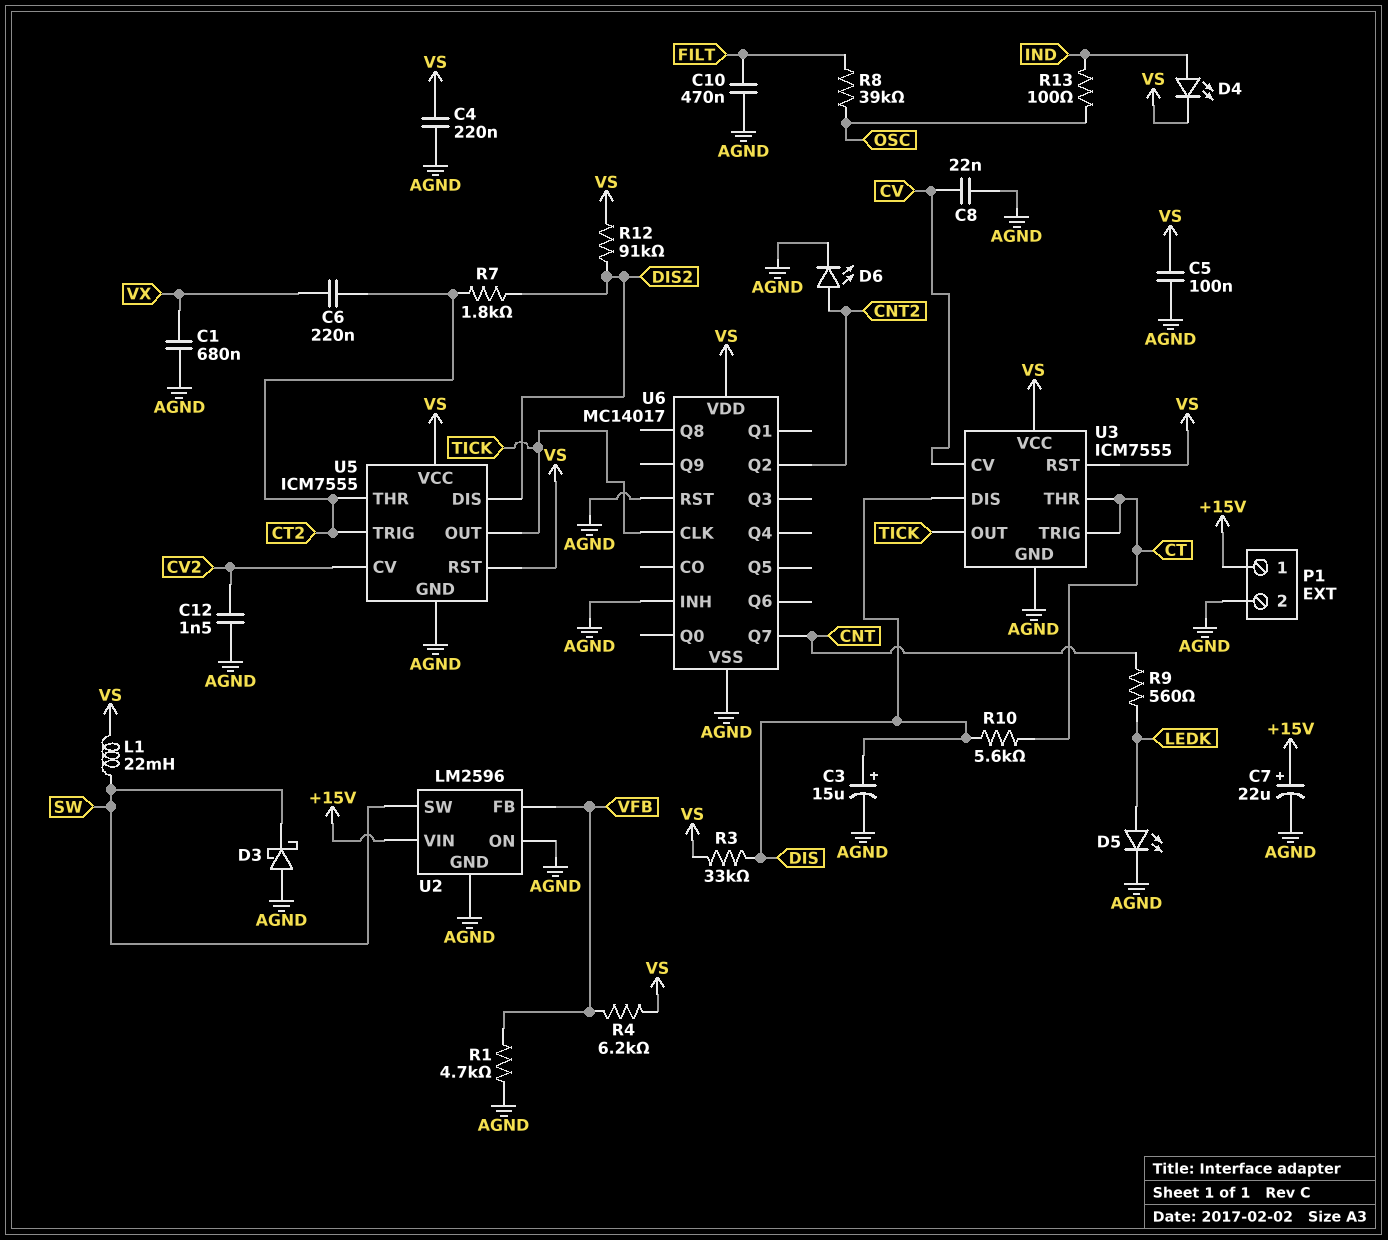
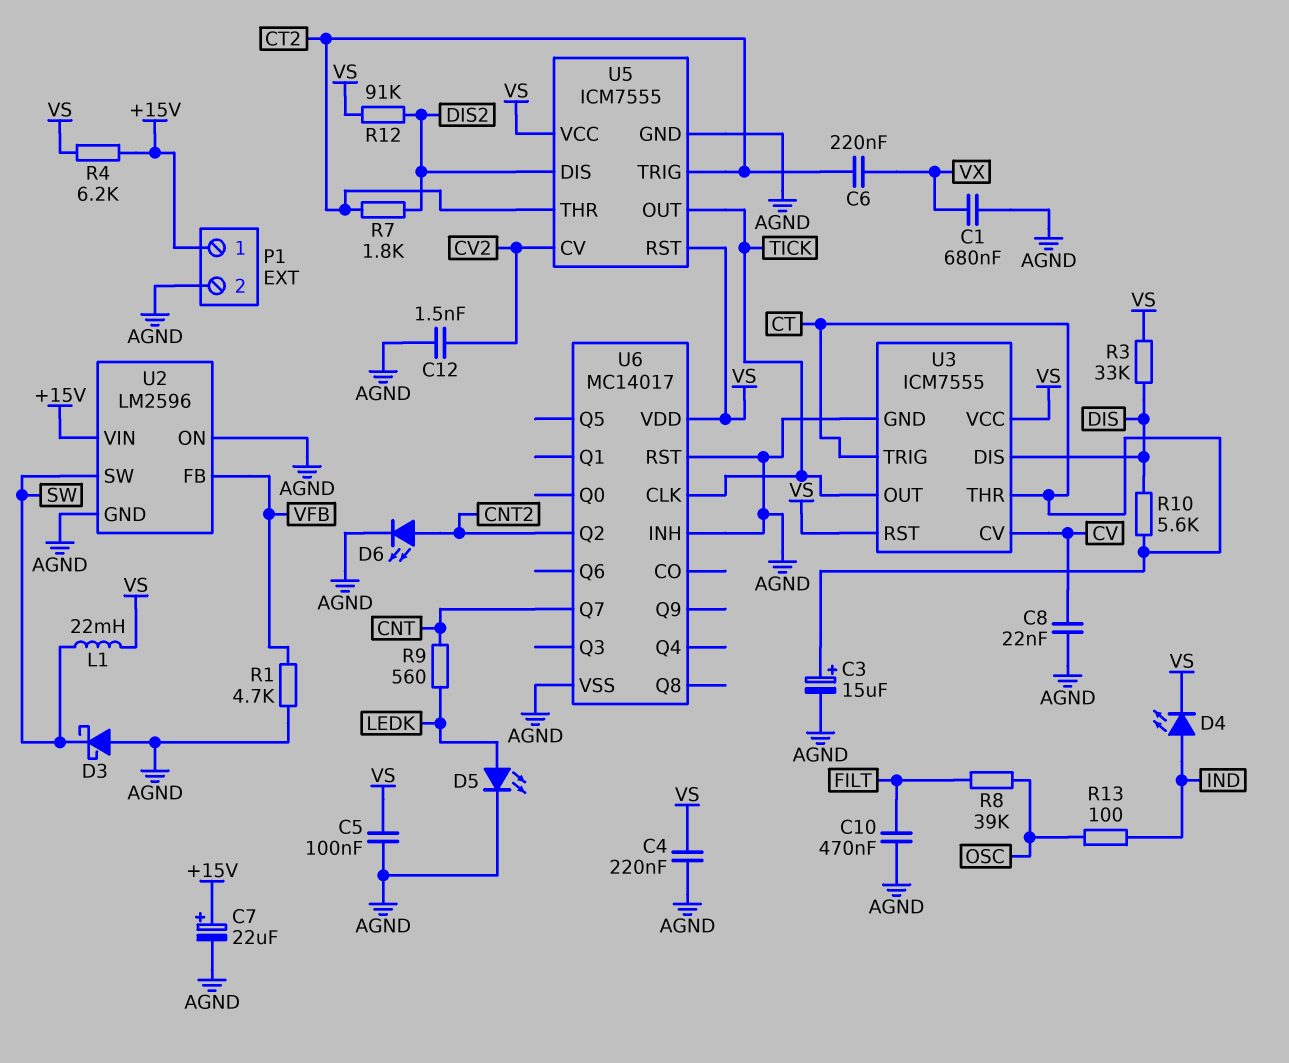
C3: 15uF (plus DIS, minus AGND) -> 15uF (plus CT, minus AGND)
R4: 6.2k (VFB, VS) -> 6.2k (+15V, VS)

